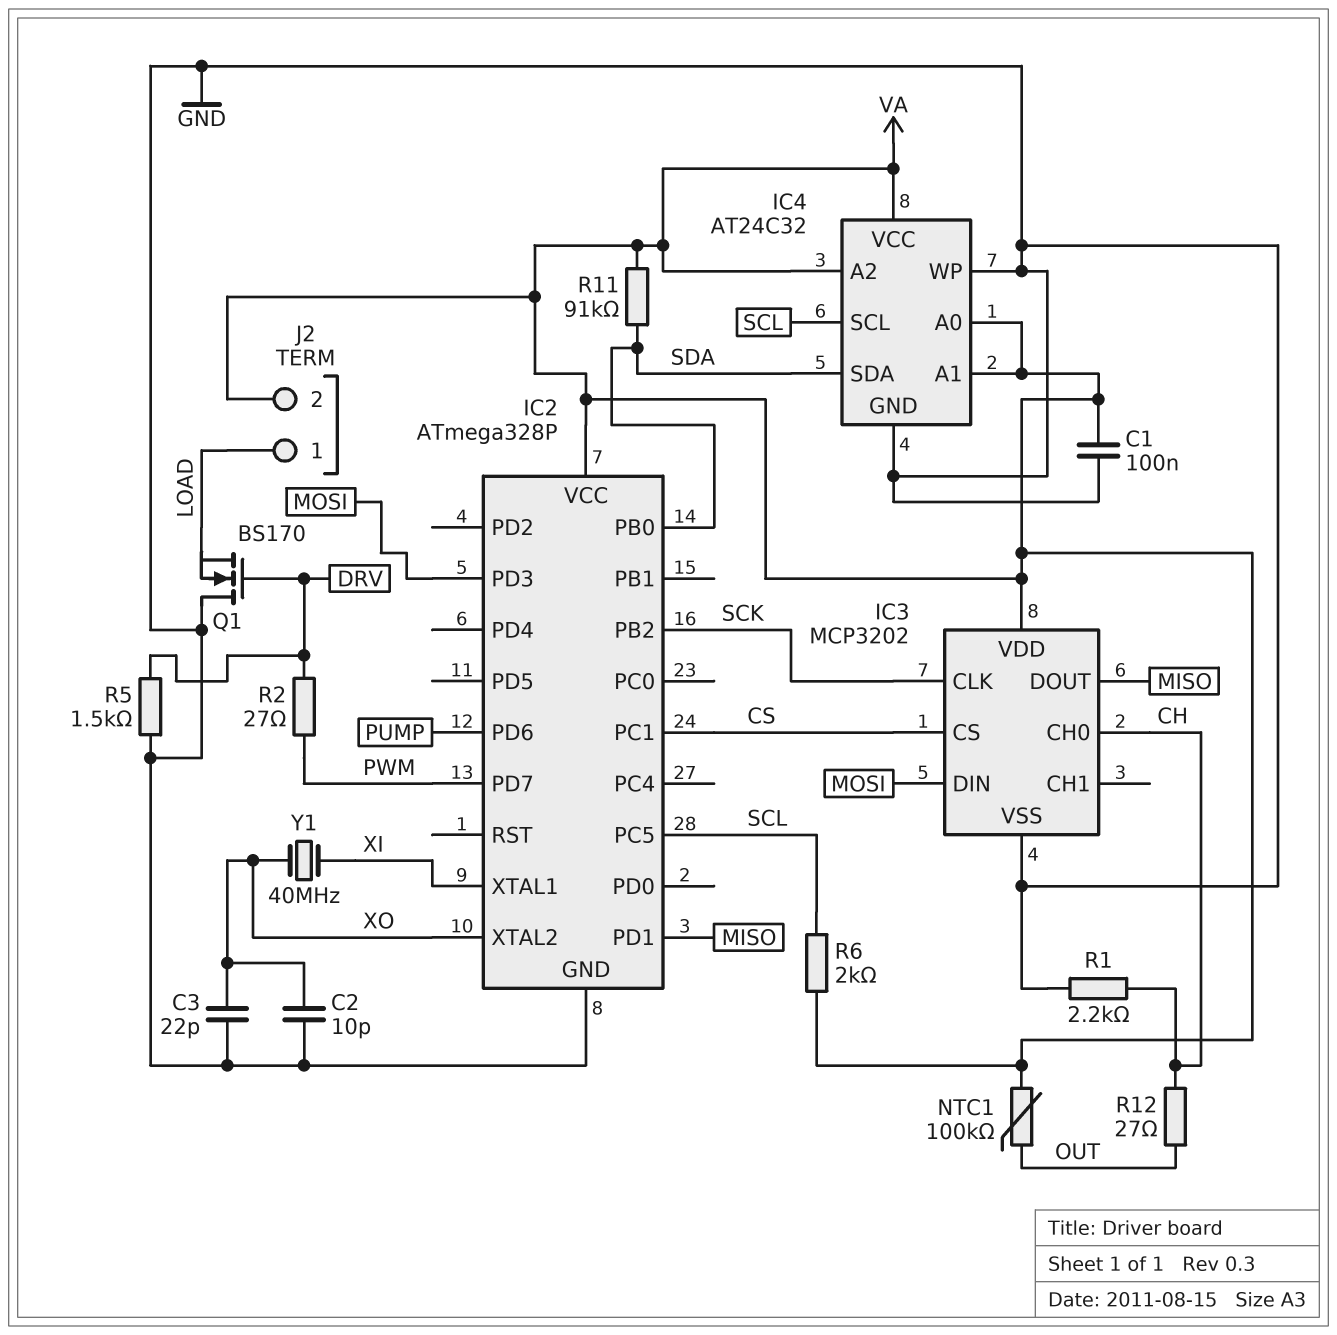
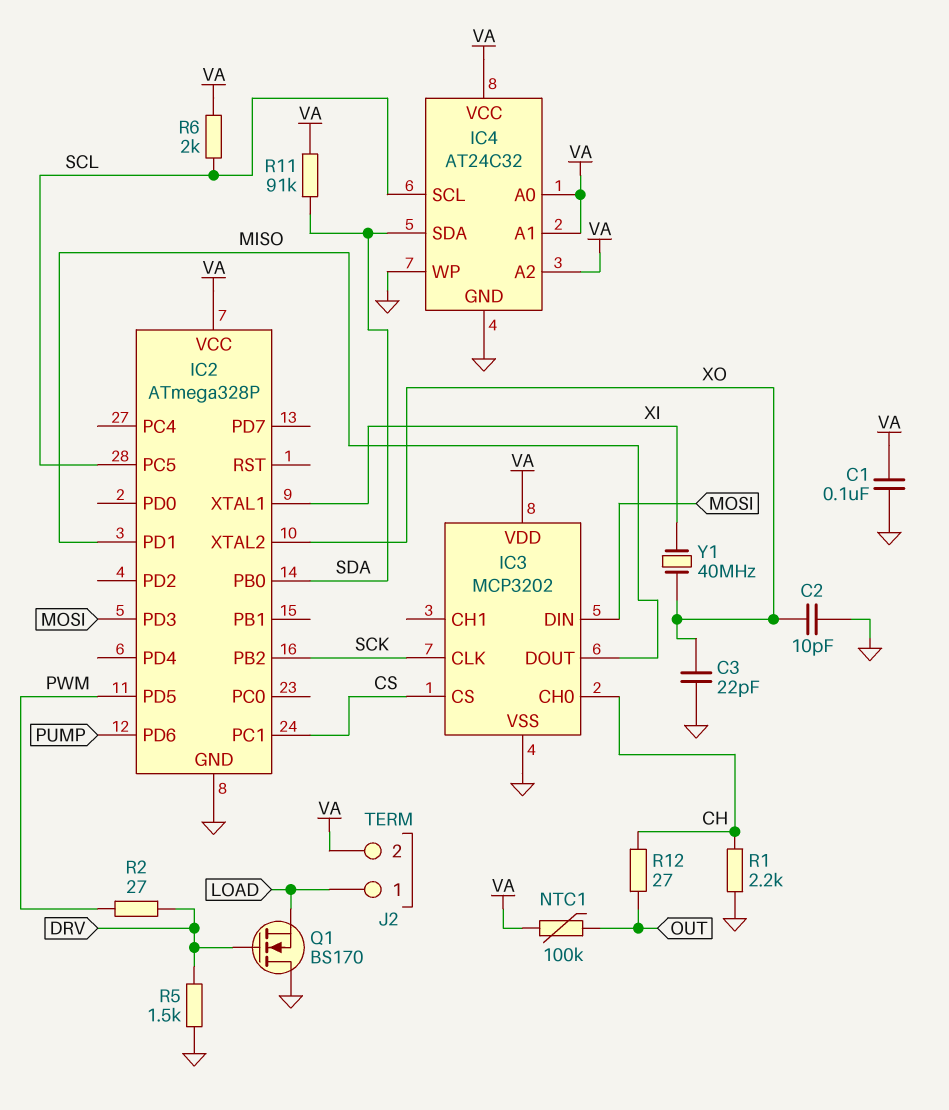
IC2 pin PD5: none -> PWM
IC2 pin PD7: PWM -> none

